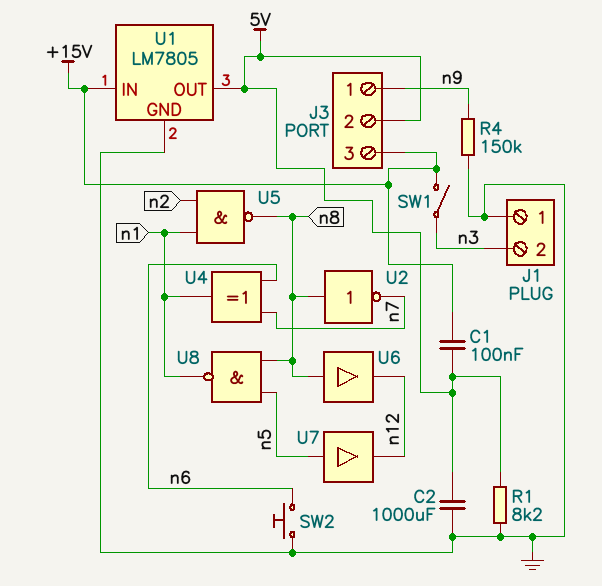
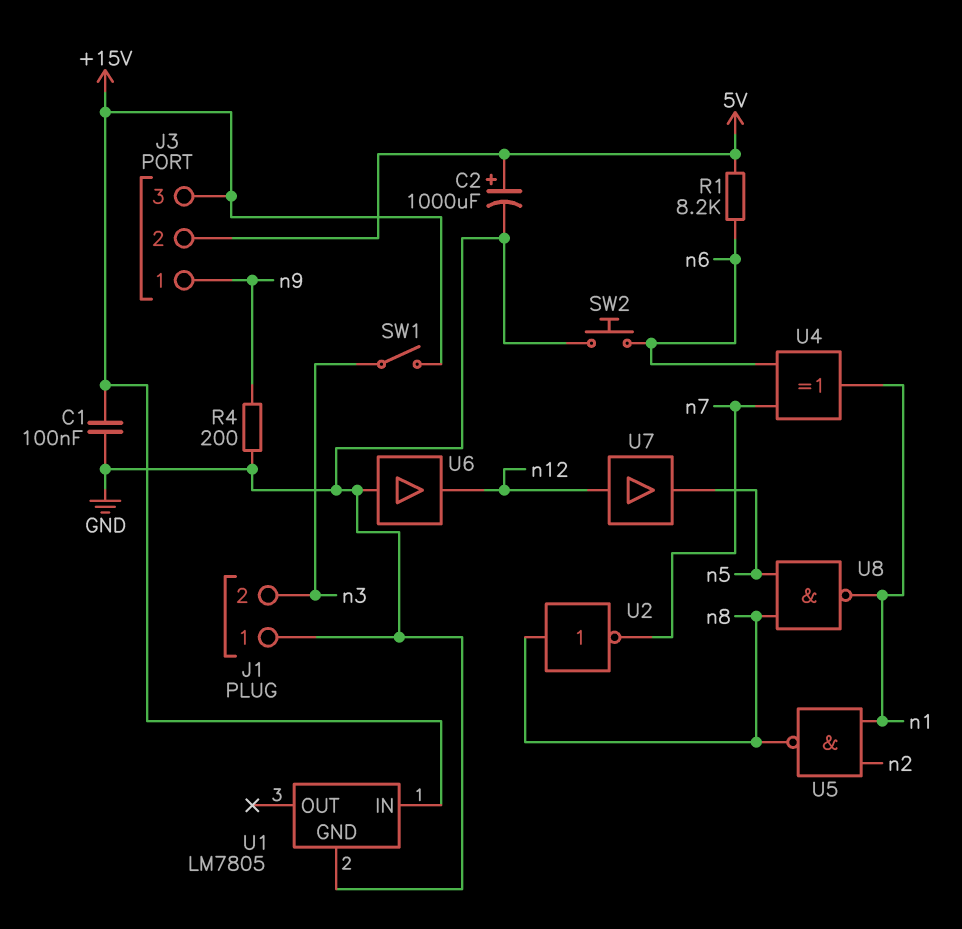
C1: 100nF (+15V, 5V) -> 100nF (+15V, GND)
C2: 1000uF (5V, GND) -> 1000uF (plus 5V, minus GND)
R1: 8.2k (5V, GND) -> 8.2k (5V, n6)
R4: 150k (GND, n9) -> 200 (GND, n9)
U1 pin OUT: 5V -> none
U6: buffer (in n8, out n12) -> buffer (in GND, out n12)
U7: buffer (in n5, out n12) -> buffer (in n12, out n5)

